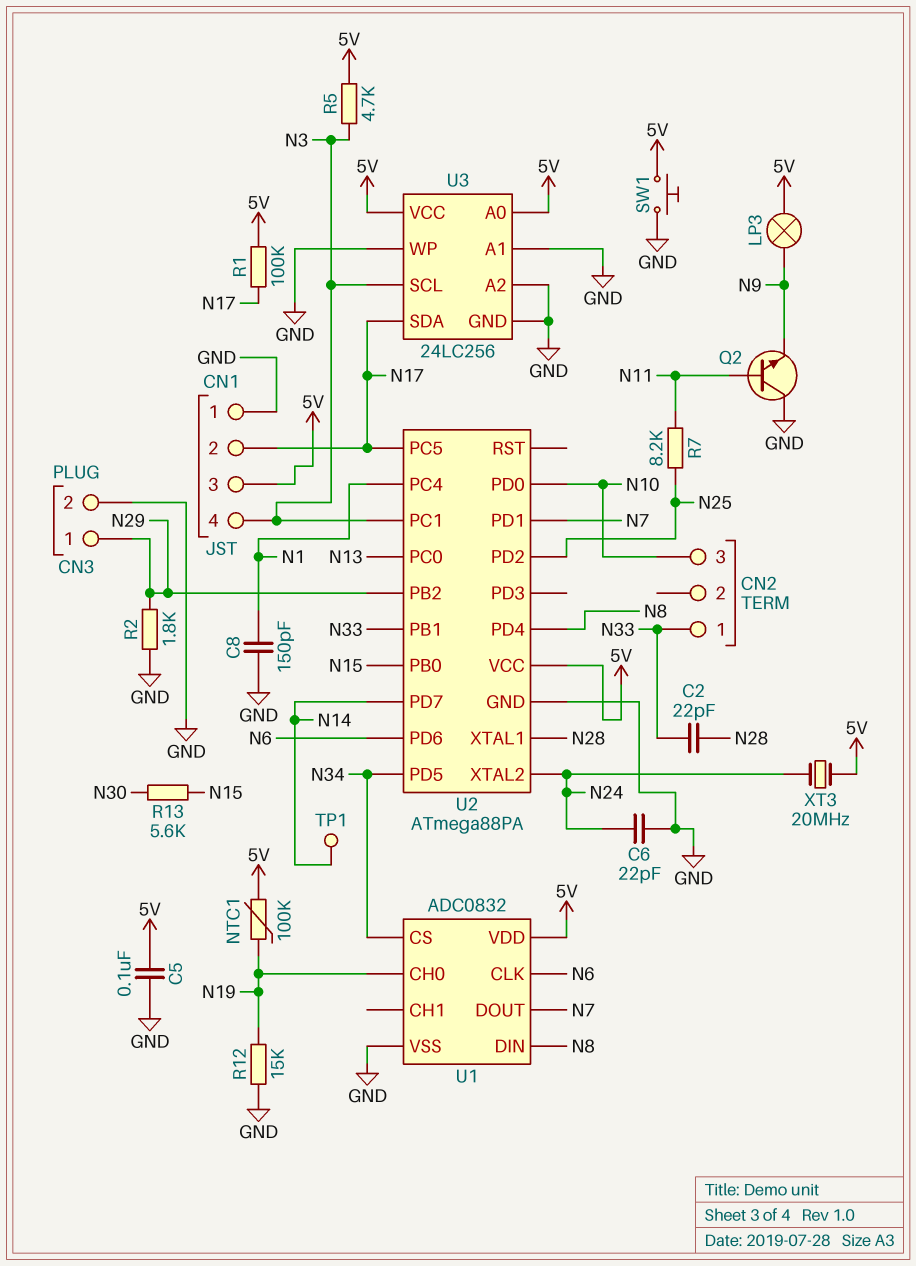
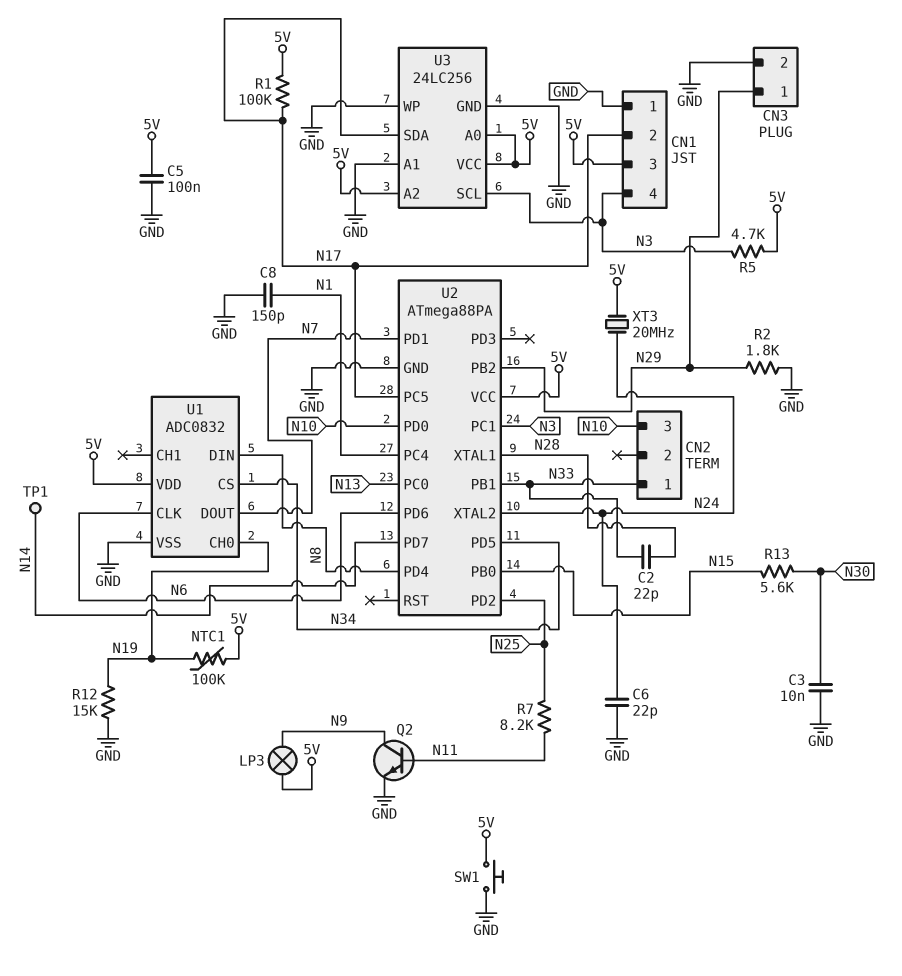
C3: none -> 10nF (GND, N30)
Q2: NPN (B N11, C GND, E N9) -> NPN (B N11, C N9, E GND)
U3 pin A2: GND -> 5V

